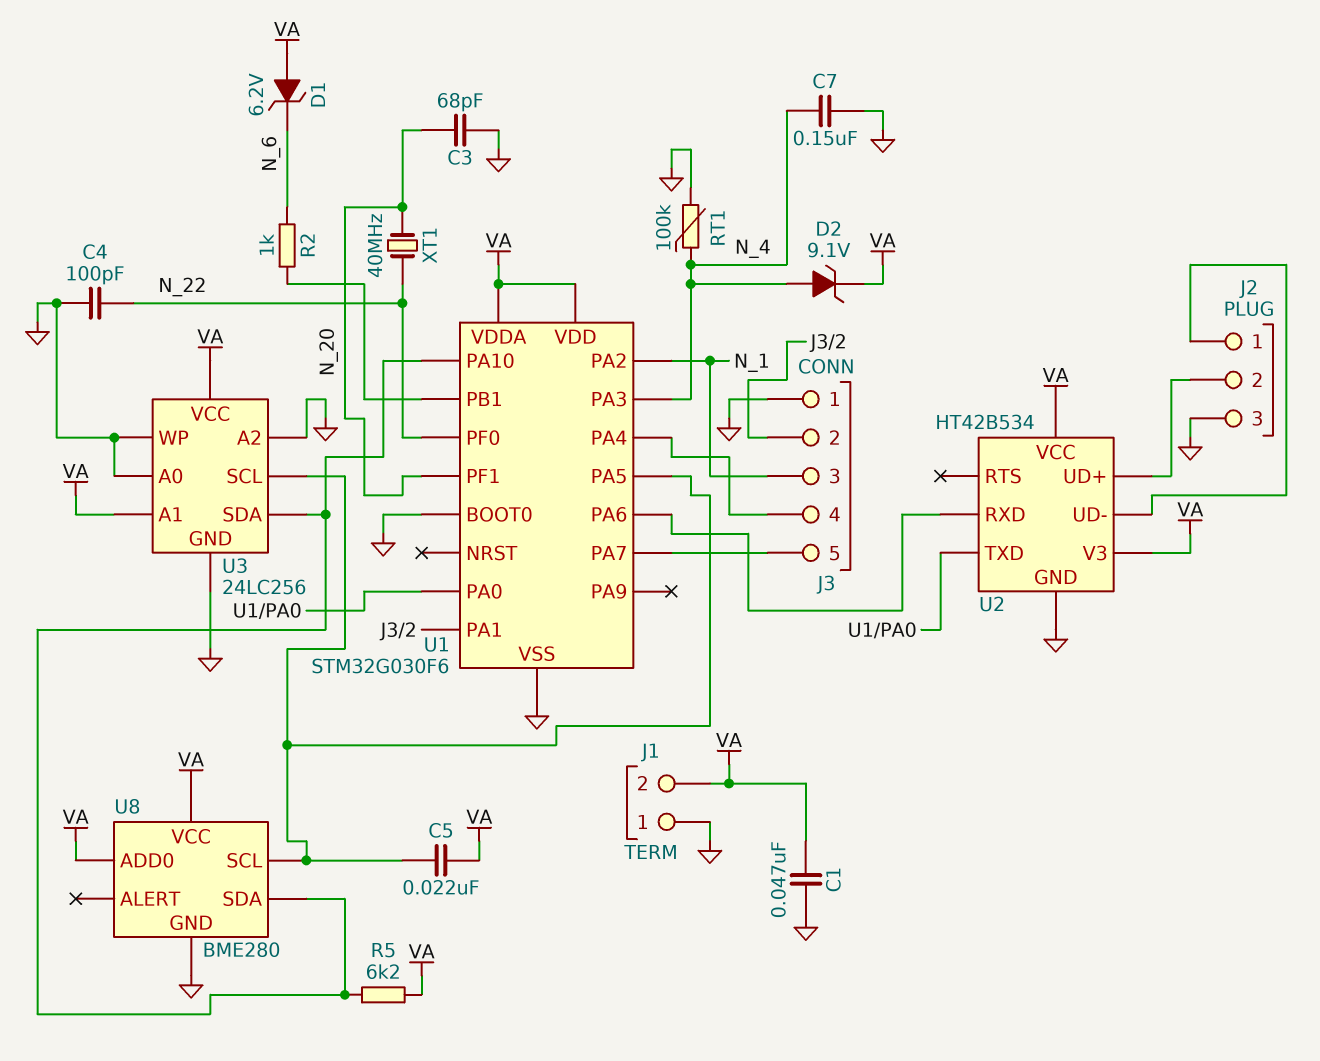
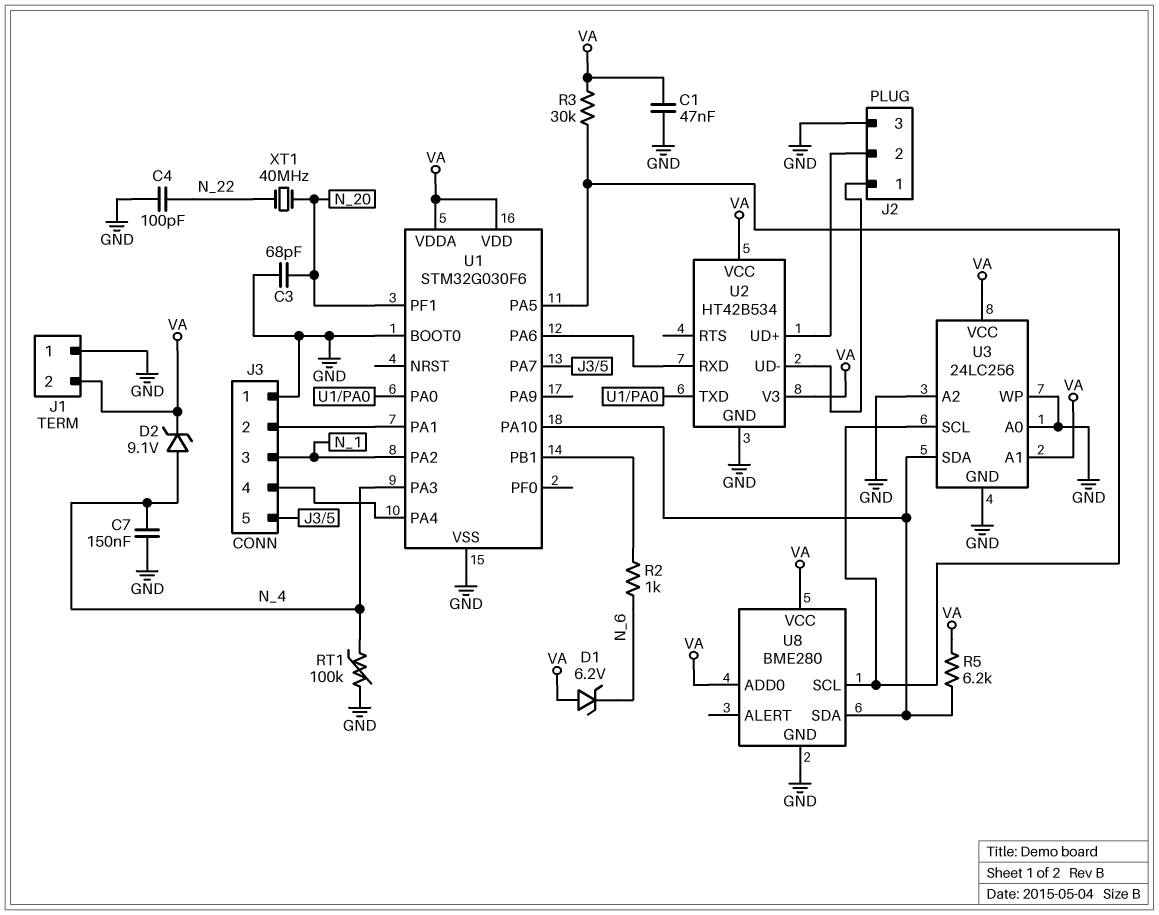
C5: 22nF (U1/PA5, VA) -> none
R3: none -> 30k (U1/PA5, VA)
U1 pin PF0: N_22 -> none

